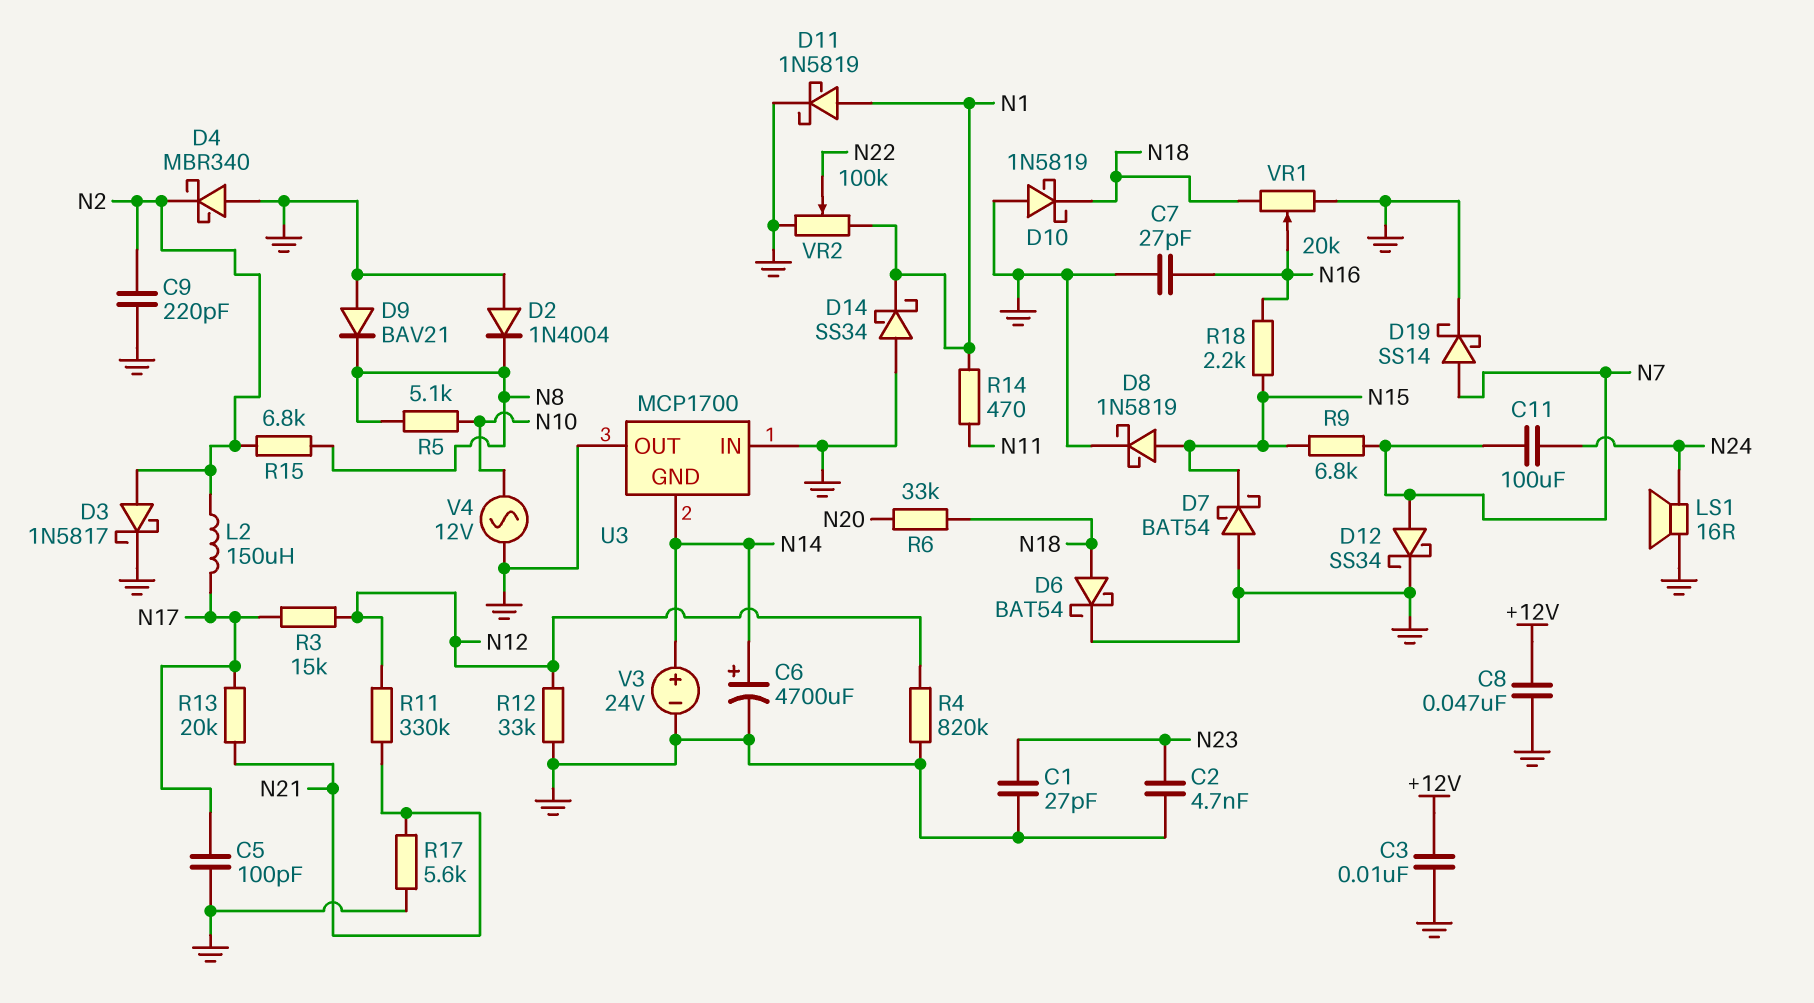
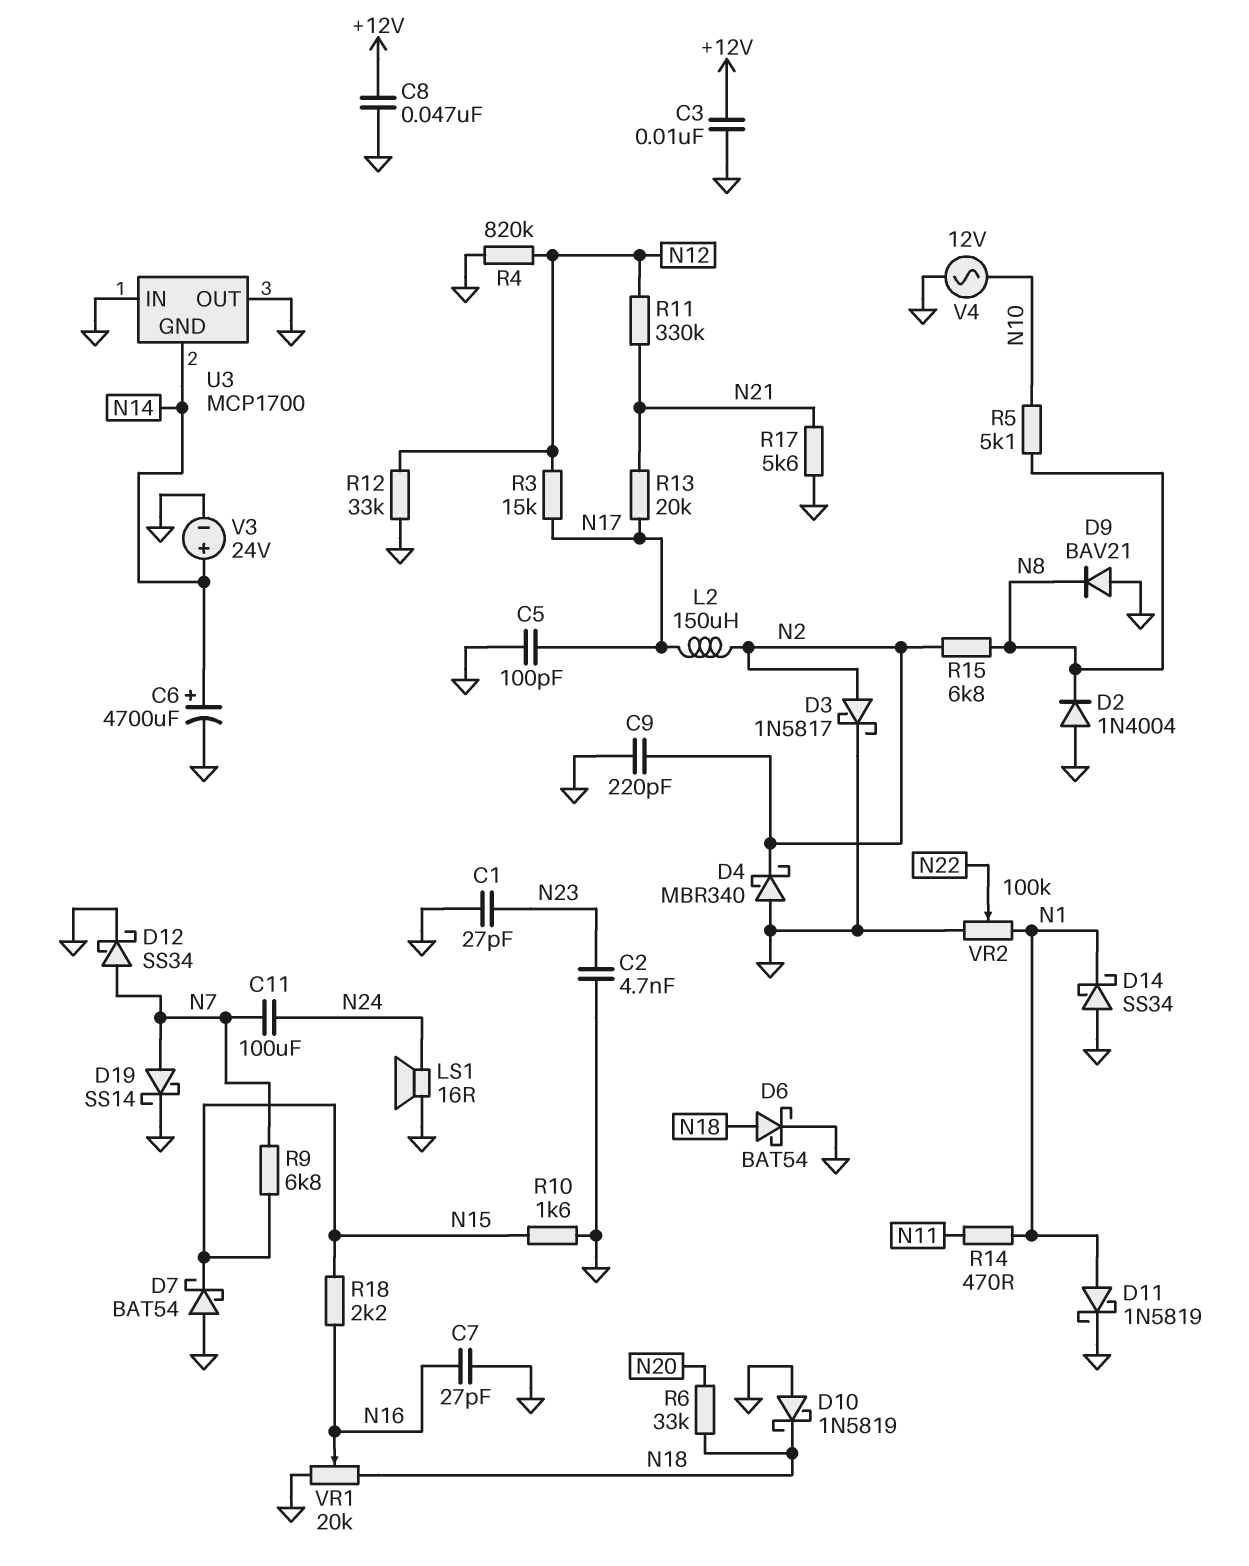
D8: schottky 1N5819 (A N15, K GND) -> none
R10: none -> 1.6k (GND, N15)

